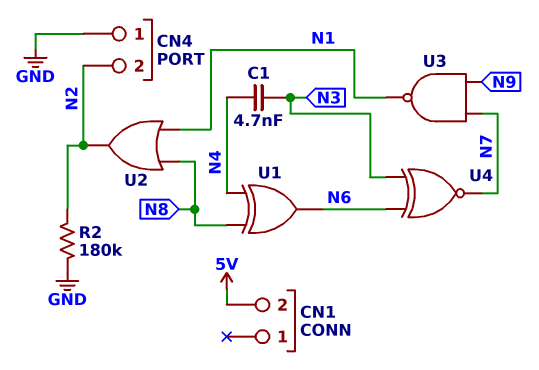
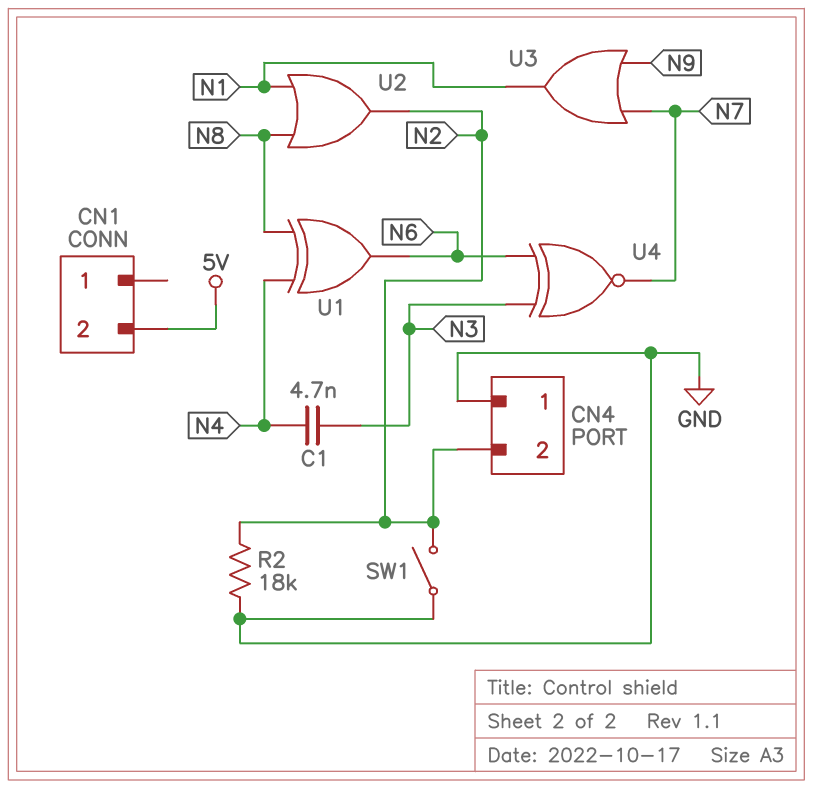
R2: 180k (GND, N2) -> 18k (GND, N2)
SW1: none -> switch (GND, N2)
U3: NAND (in N7, in N9, out N1) -> OR (in N7, in N9, out N1)

